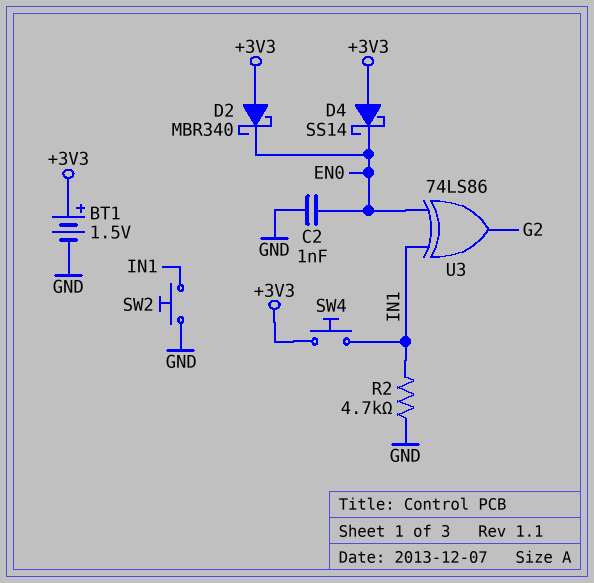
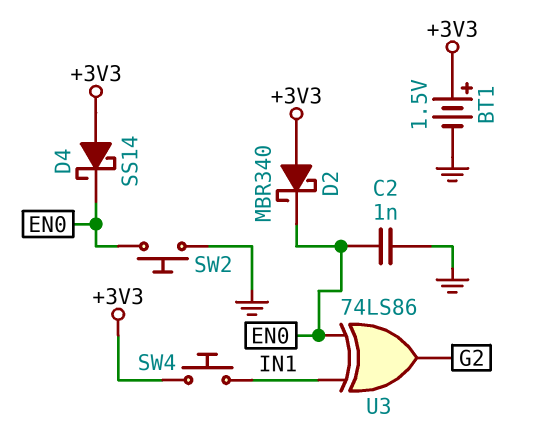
R2: 4.7k (GND, IN1) -> none
SW2: button (GND, IN1) -> button (EN0, GND)

